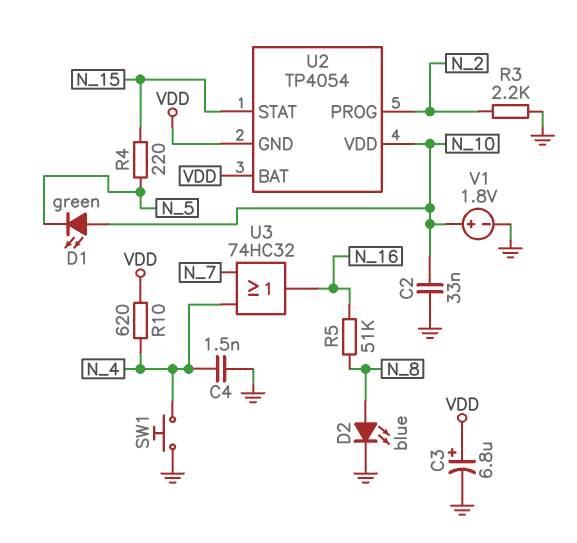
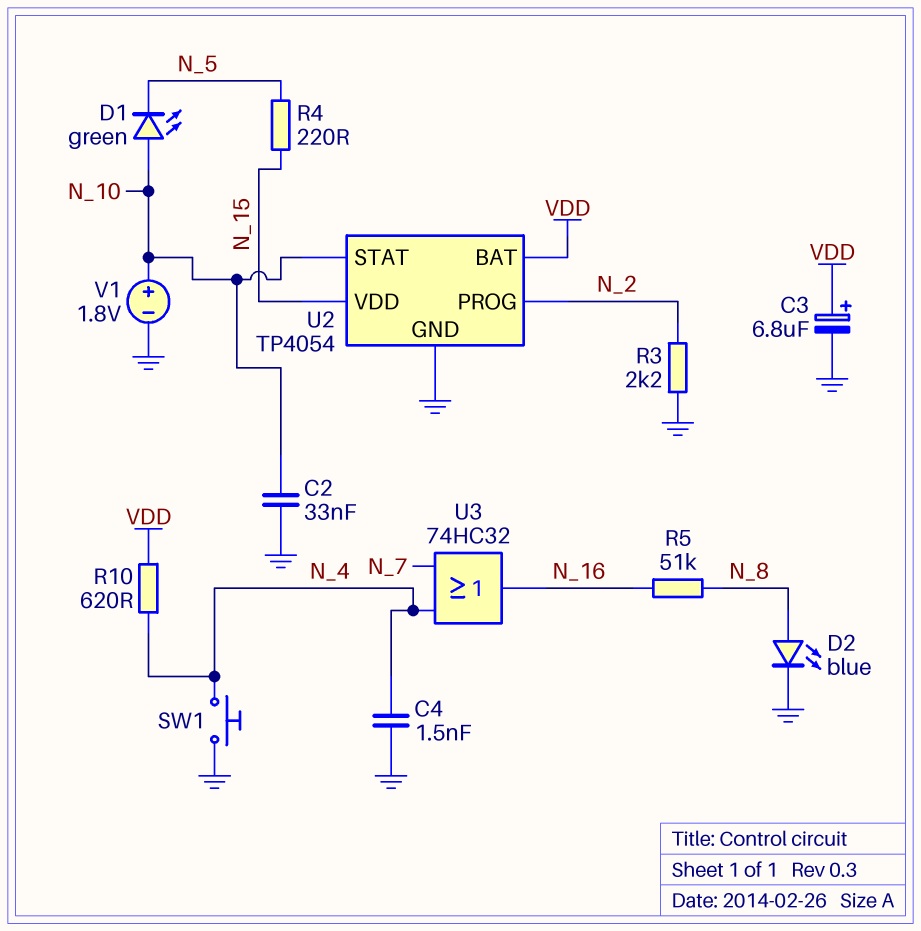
U2 pin GND: VDD -> GND
U2 pin STAT: N_15 -> N_10
U2 pin VDD: N_10 -> N_15

